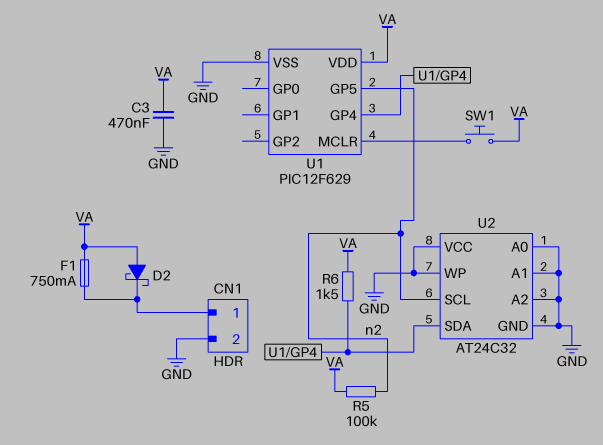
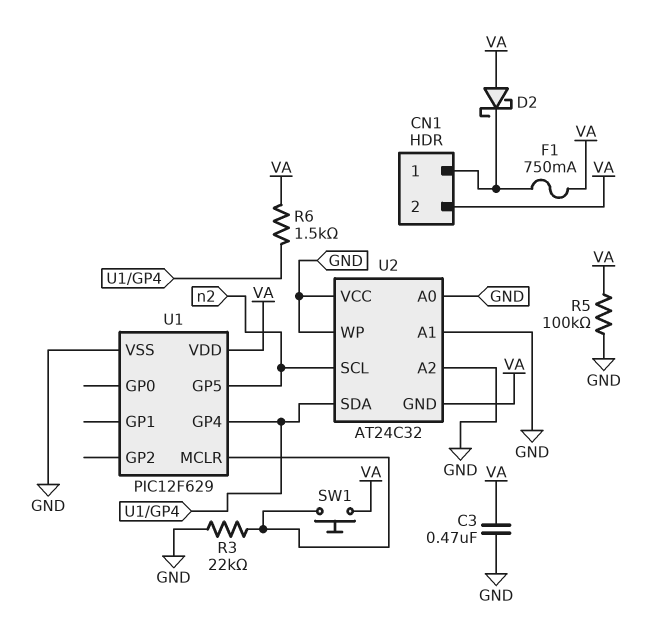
CN1 pin 2: GND -> VA
R3: none -> 22k (GND, U1/MCLR)
R5: 100k (VA, n2) -> 100k (GND, VA)
U2 pin GND: GND -> VA

